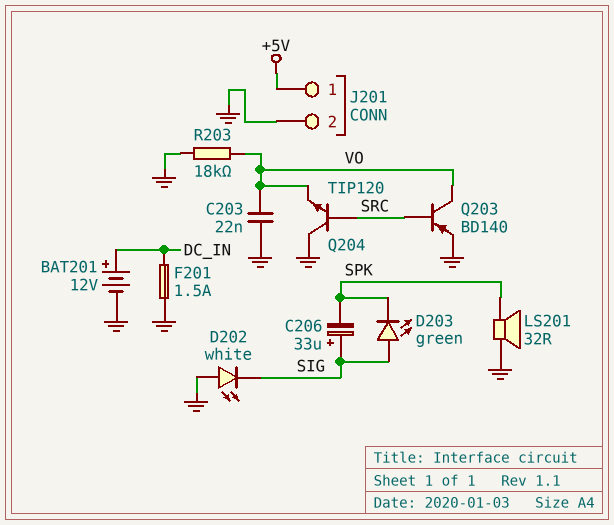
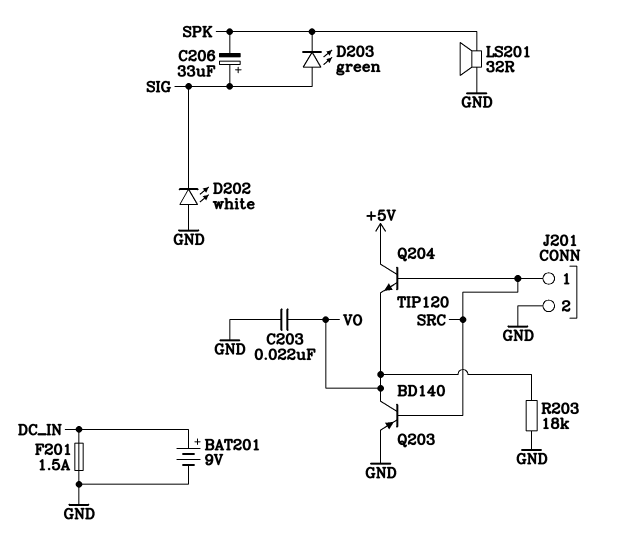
BAT201: 12V (plus DC_IN, minus GND) -> 9V (plus DC_IN, minus GND)
J201 pin 1: +5V -> SRC
Q204: NPN TIP120 (B SRC, C GND, E VO) -> NPN TIP120 (B SRC, C +5V, E VO)

